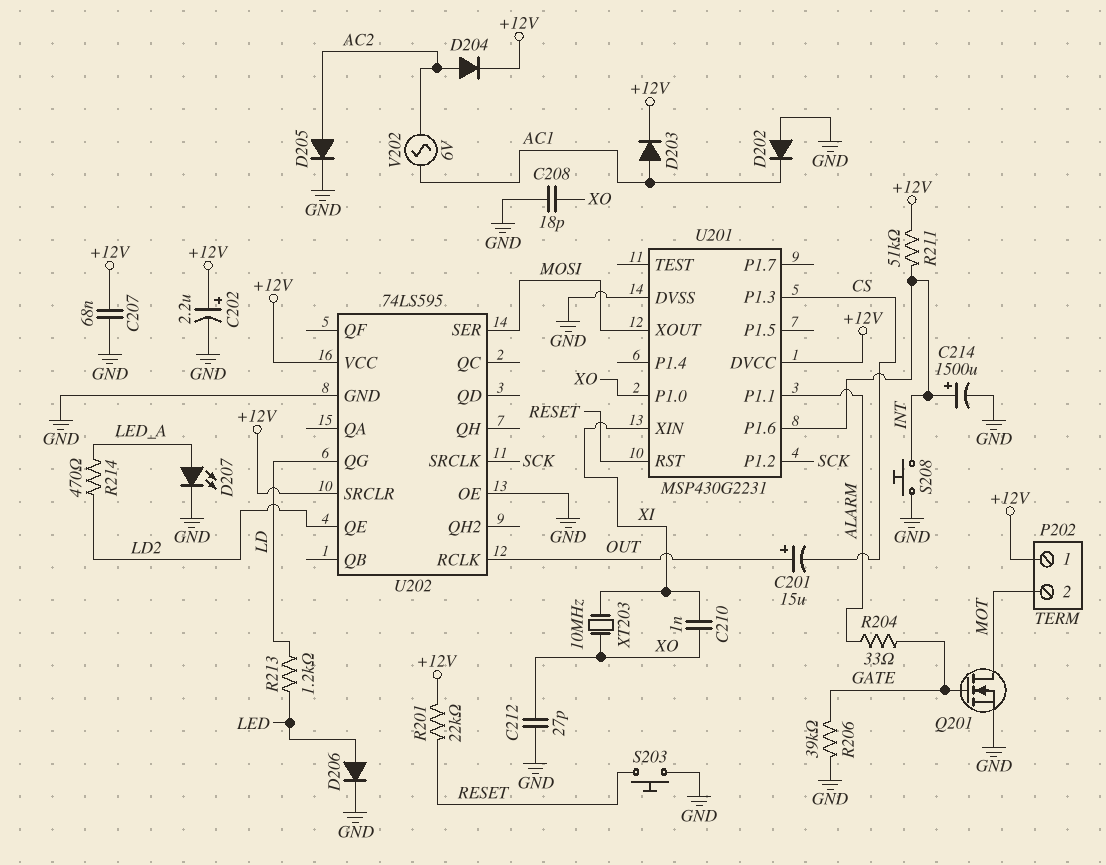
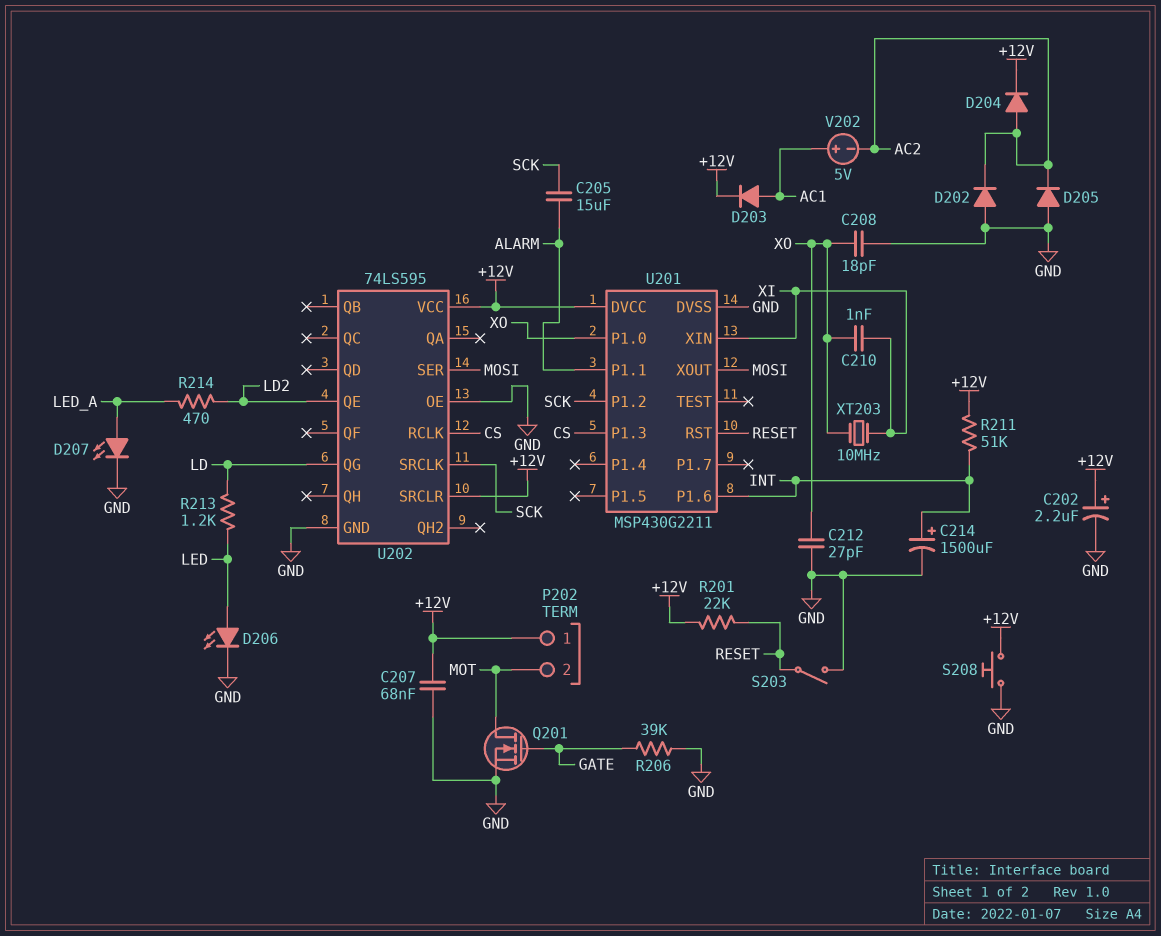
C201: 15uF (plus OUT, minus CS) -> none
C205: none -> 15uF (ALARM, SCK)
D202: diode (A GND, K AC1) -> diode (A GND, K AC2)
D205: diode (A AC2, K GND) -> diode (A GND, K AC2)
D206: diode (A LED, K GND) -> LED (A LED, K GND)
R204: 33 (ALARM, GATE) -> none
S203: button (GND, RESET) -> switch (GND, RESET)
S208: button (GND, INT) -> button (+12V, GND)
U201: MSP430G2231 -> MSP430G2211
U202 pin RCLK: OUT -> CS
V202: AC 6V (AC1, AC2) -> 5V (plus AC1, minus AC2)

